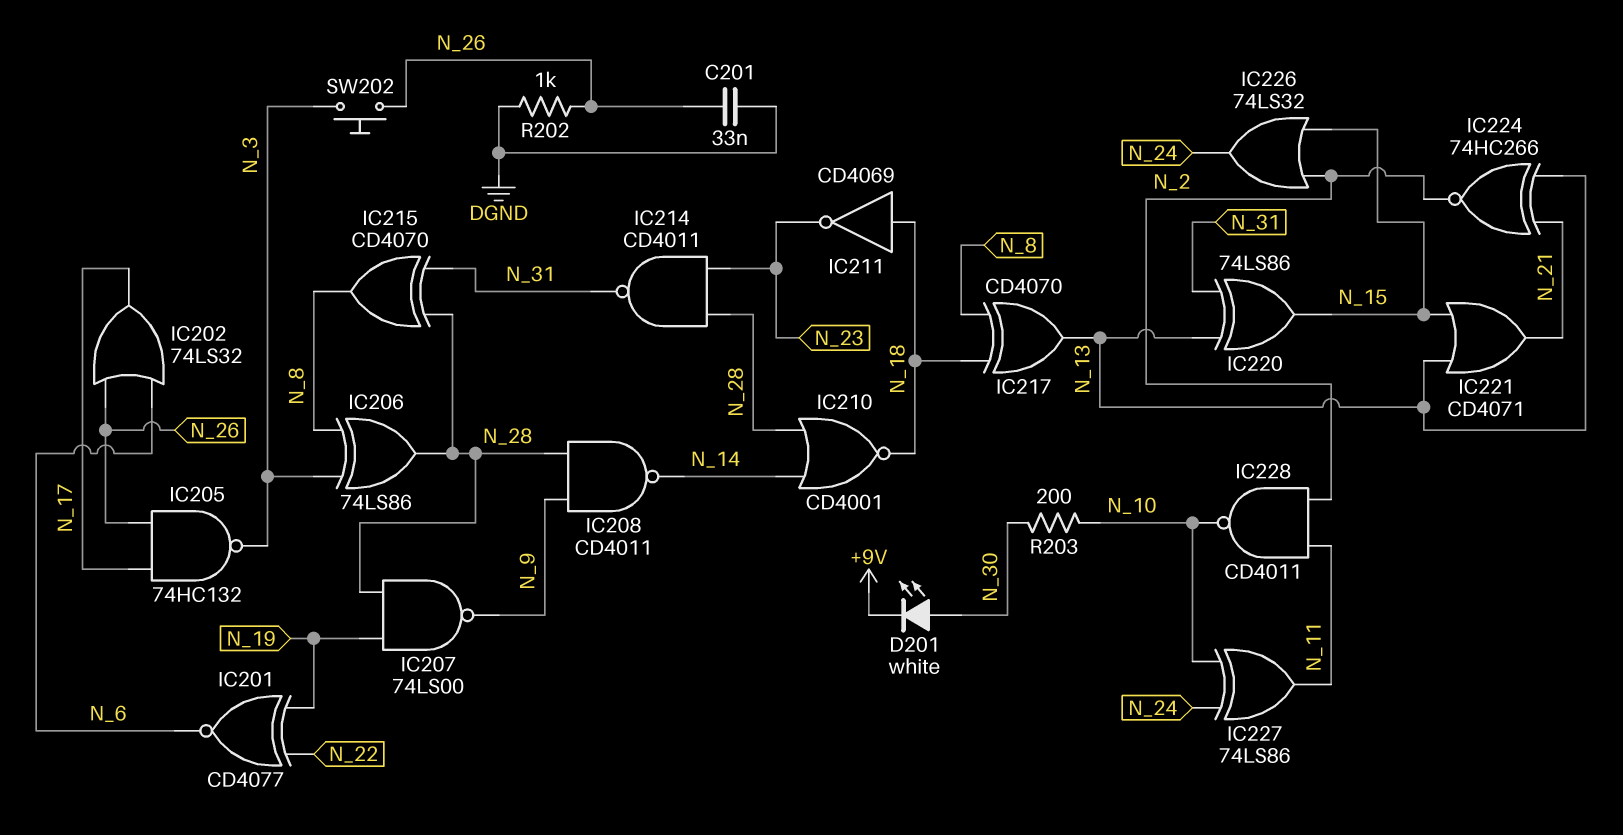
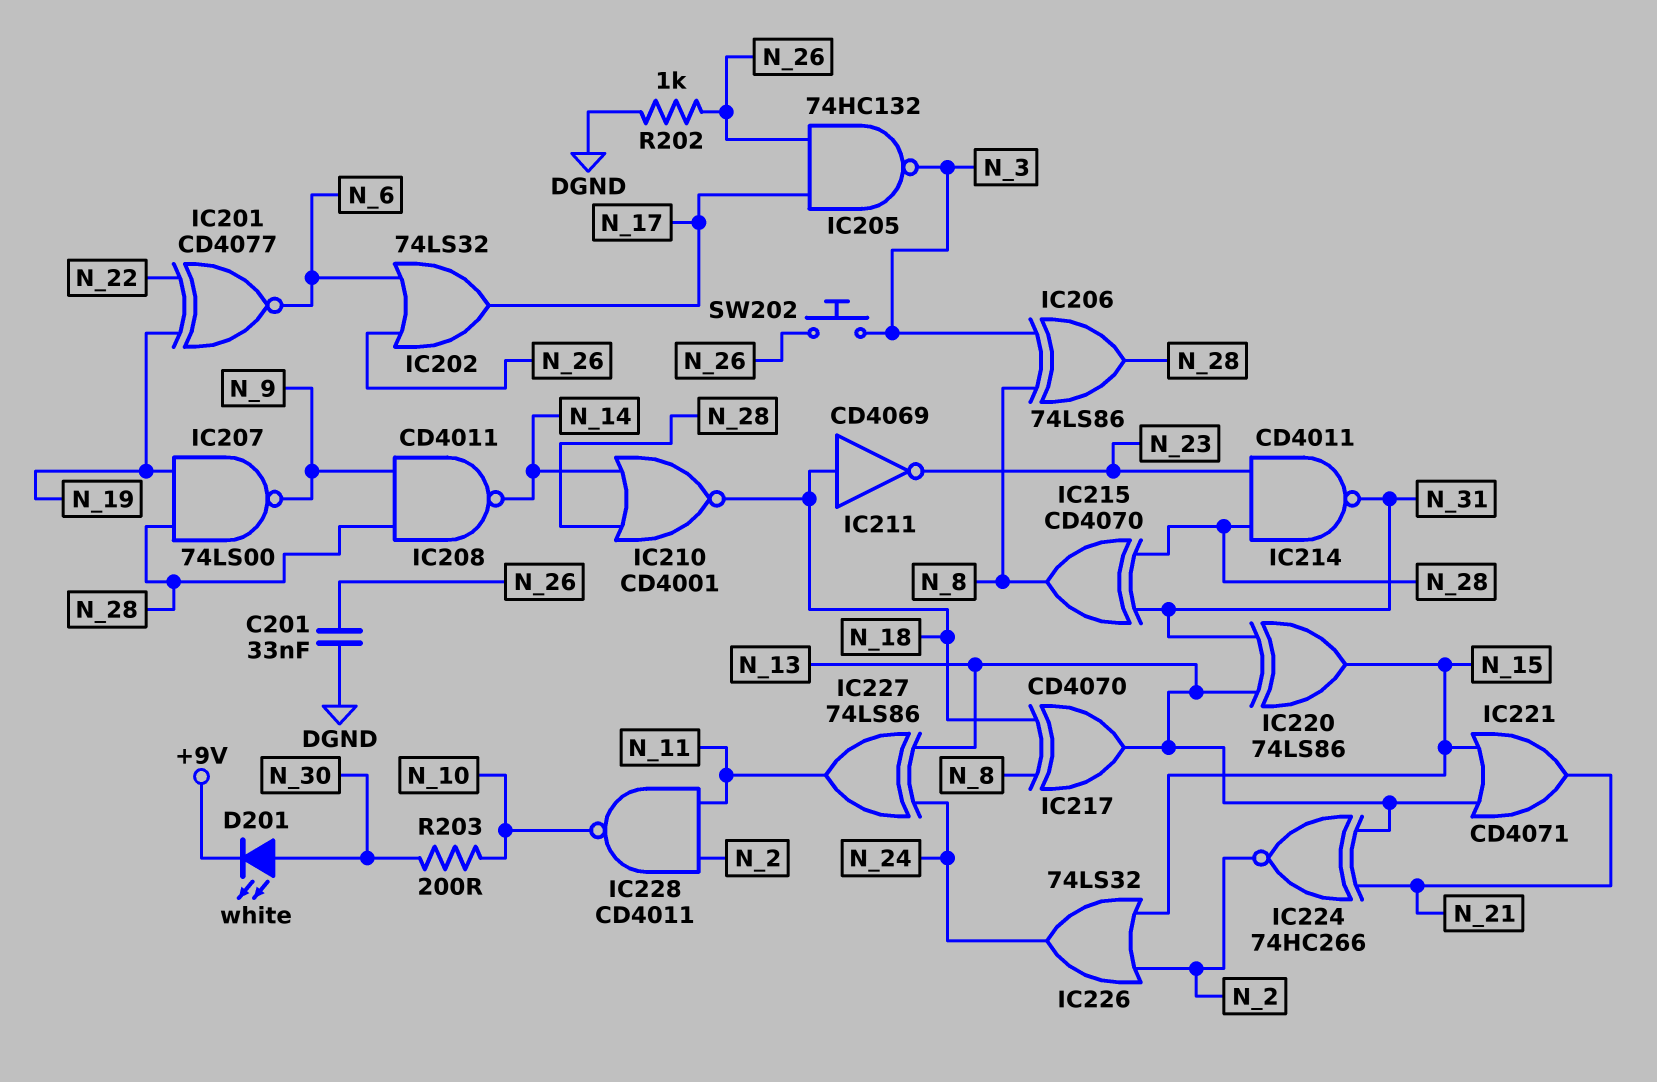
IC227: XOR 74LS86 (in N_10, in N_24, out N_11) -> XOR 74LS86 (in N_13, in N_24, out N_11)

